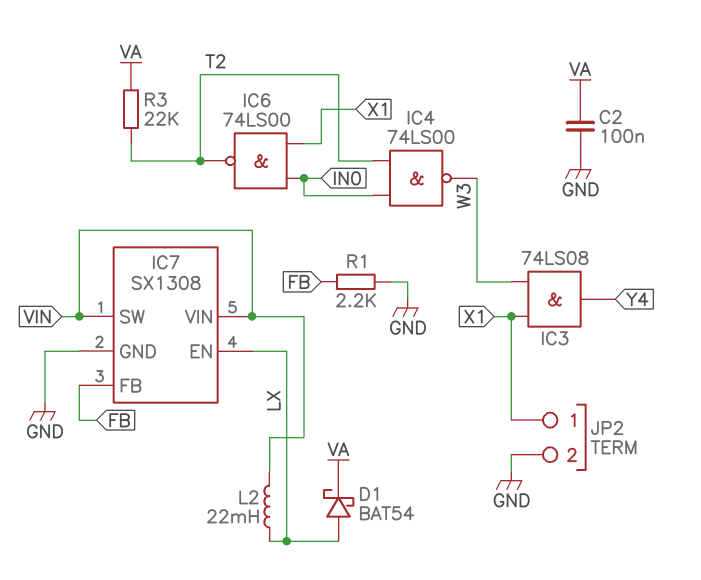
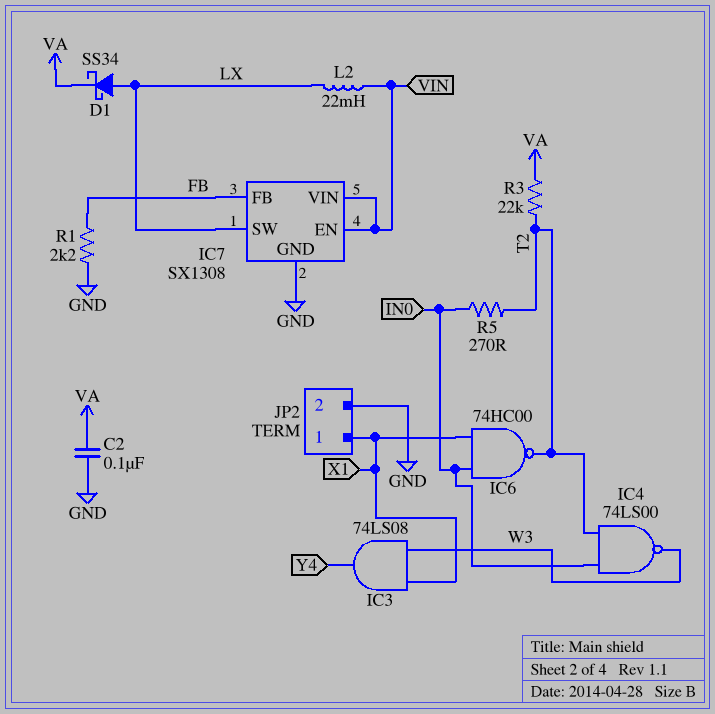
D1: schottky BAT54 (A LX, K VA) -> schottky SS34 (A LX, K VA)
IC6: NAND 74LS00 (in IN0, in X1, out T2) -> NAND 74HC00 (in IN0, in X1, out T2)
IC7 pin EN: LX -> VIN
IC7 pin SW: VIN -> LX
R5: none -> 270 (IN0, T2)

